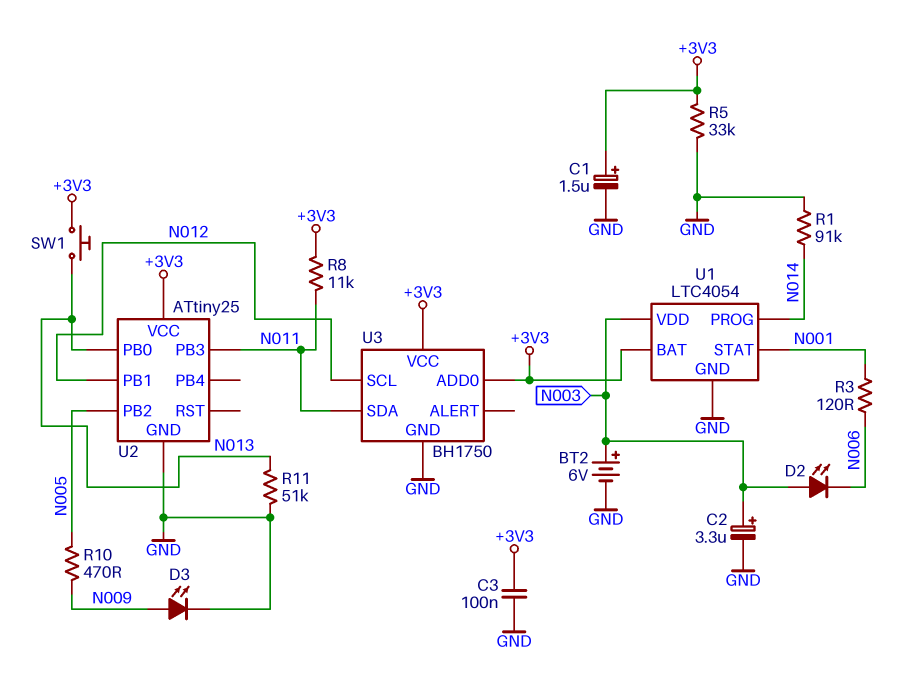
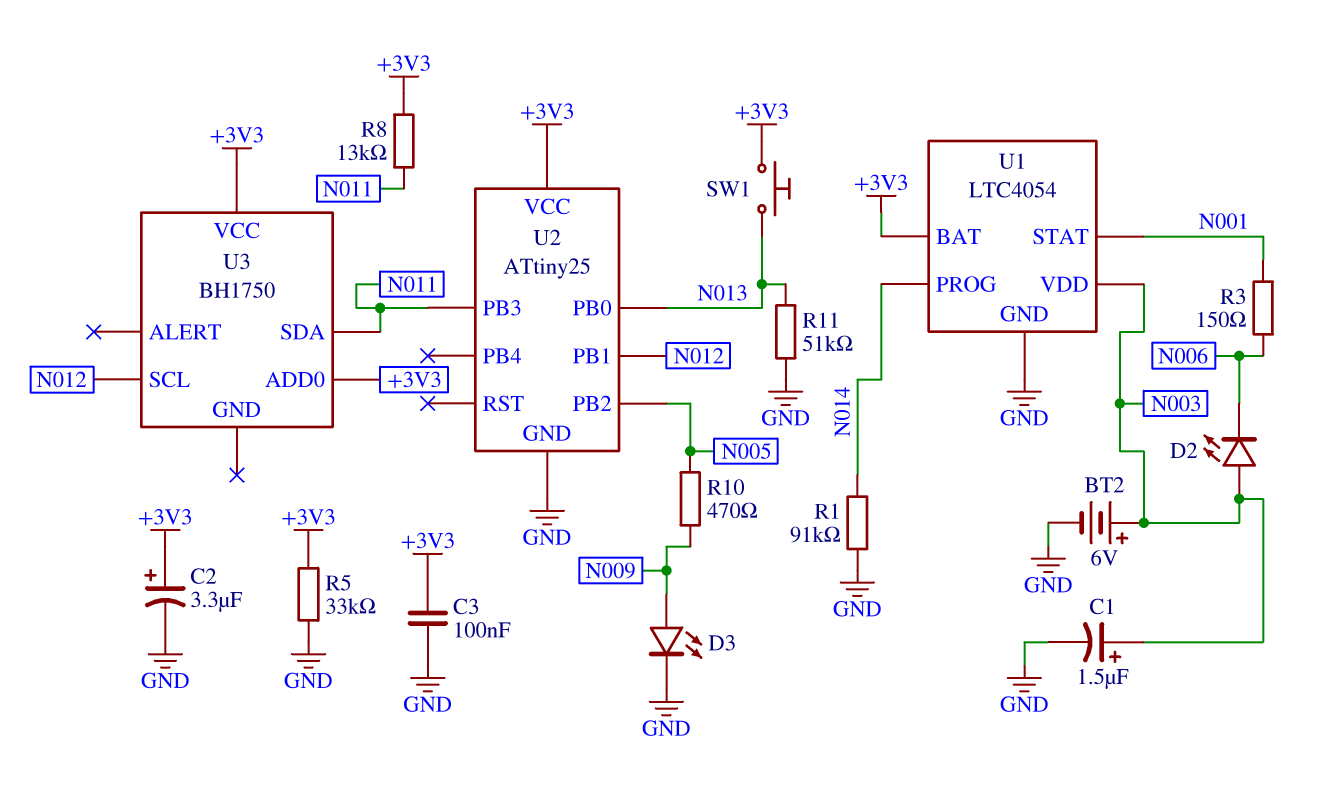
C1: 1.5uF (plus +3V3, minus GND) -> 1.5uF (plus N003, minus GND)
C2: 3.3uF (plus N003, minus GND) -> 3.3uF (plus +3V3, minus GND)
R3: 120 (N001, N006) -> 150 (N001, N006)
R8: 11k (+3V3, N011) -> 13k (+3V3, N011)
U3 pin GND: GND -> none

